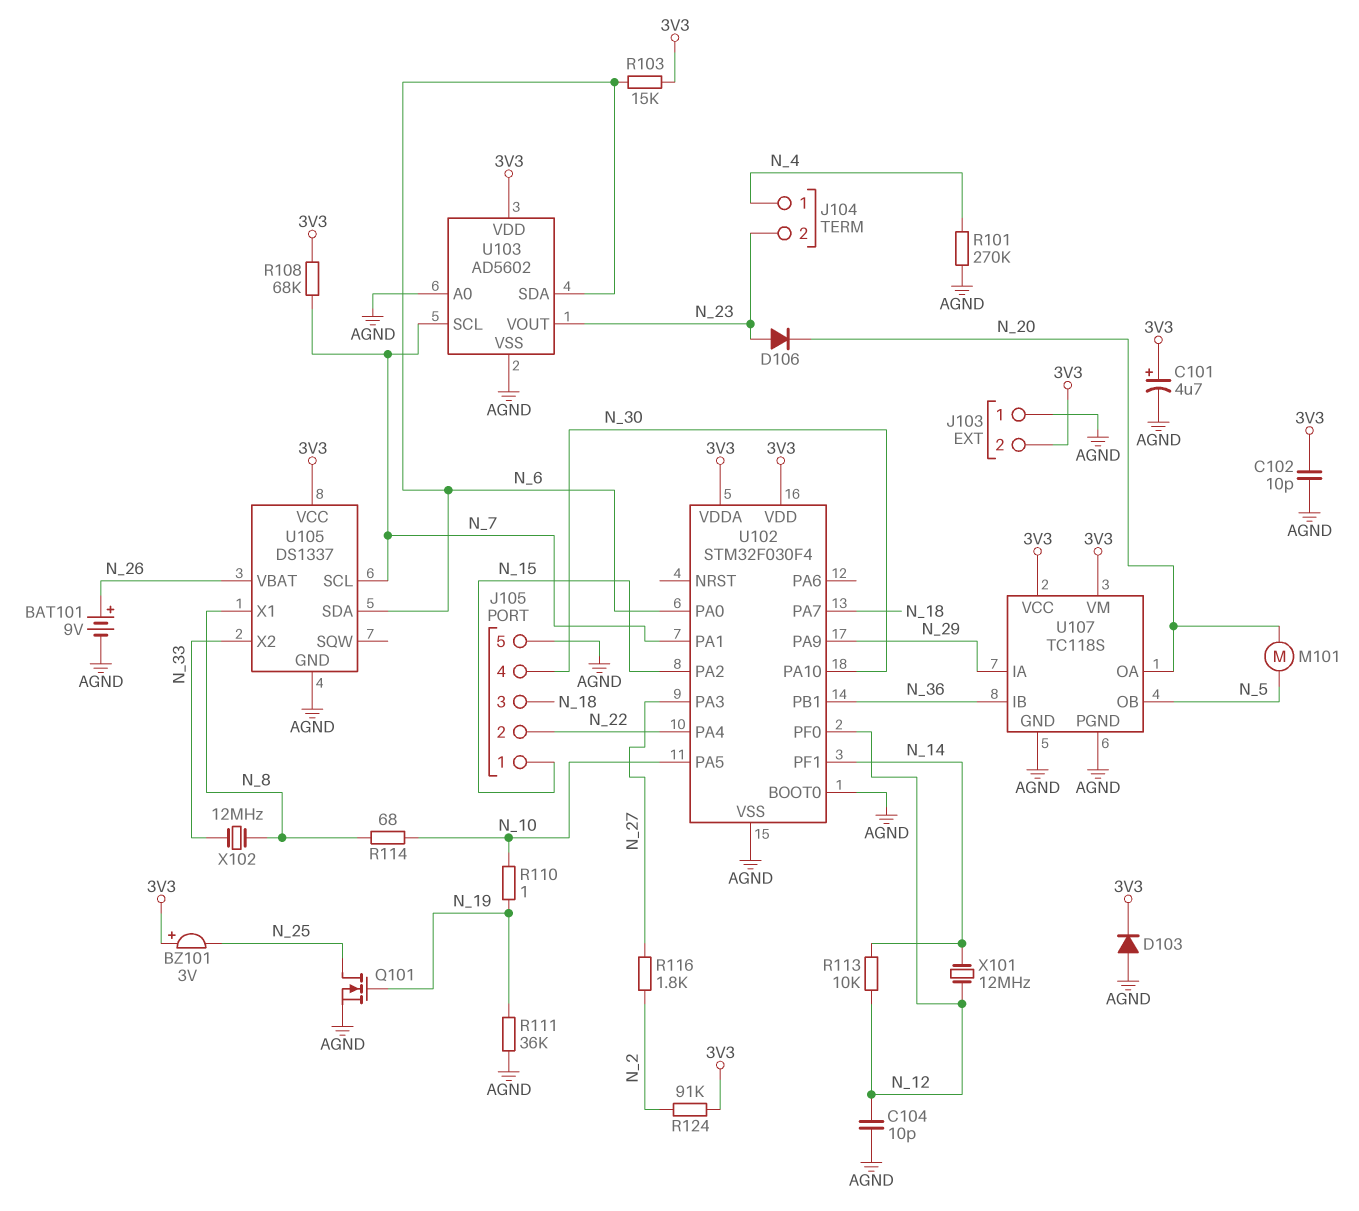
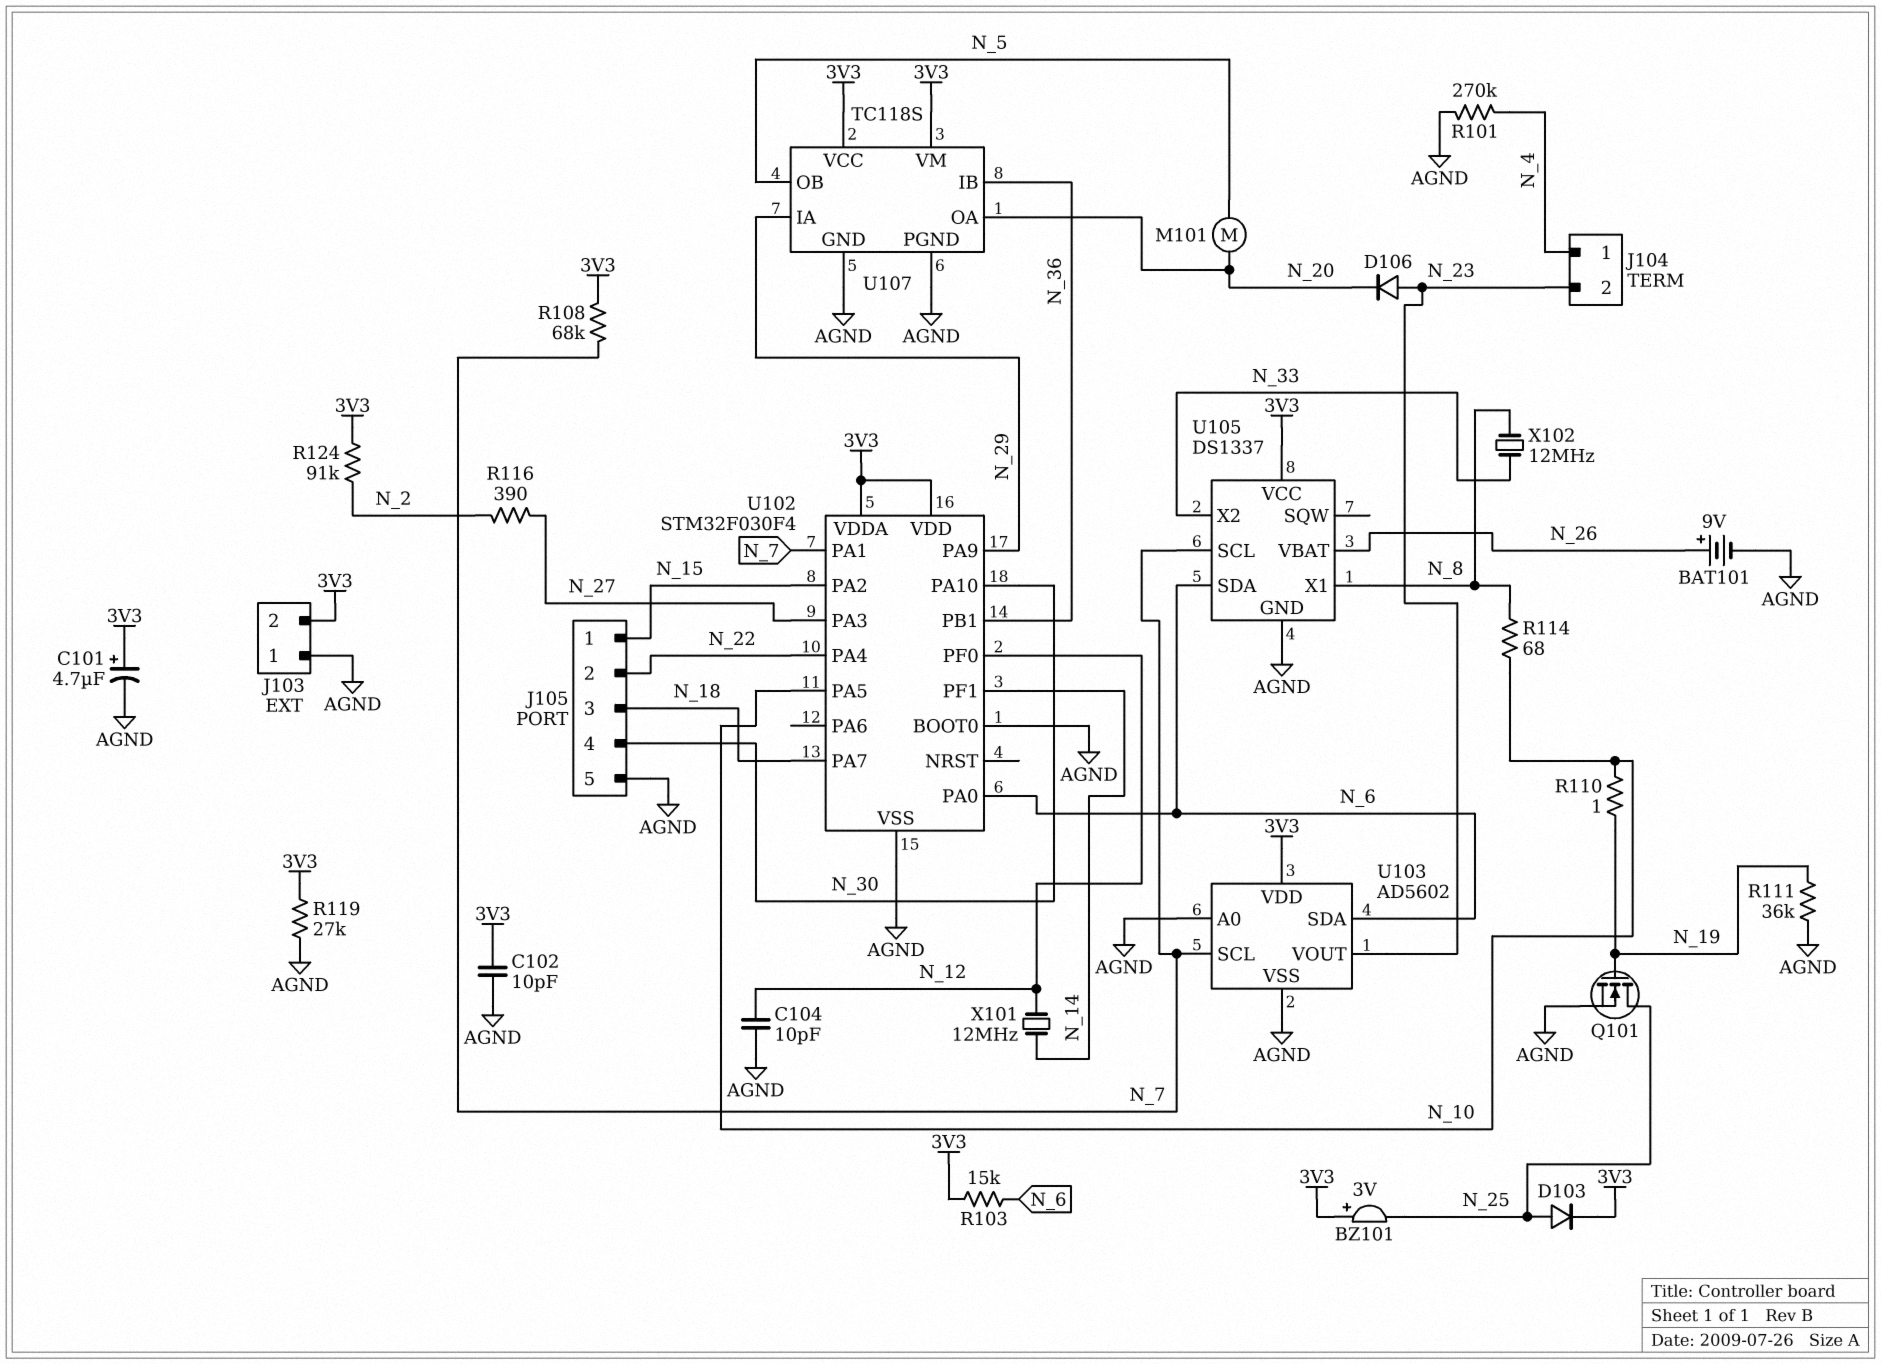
D103: diode (A AGND, K 3V3) -> diode (A N_25, K 3V3)
R113: 10k (N_12, N_14) -> none
R116: 1.8k (N_2, N_27) -> 390 (N_2, N_27)
R119: none -> 27k (3V3, AGND)

